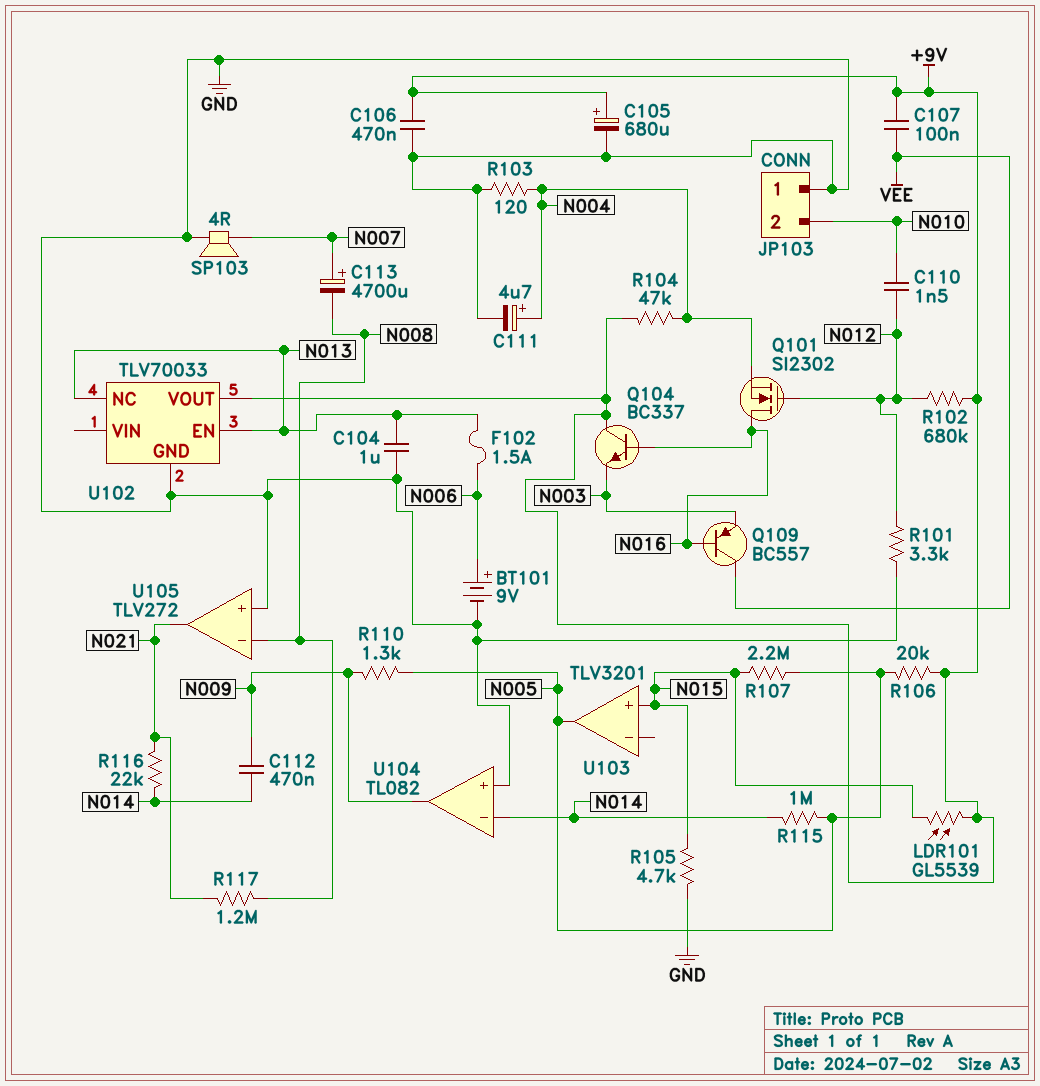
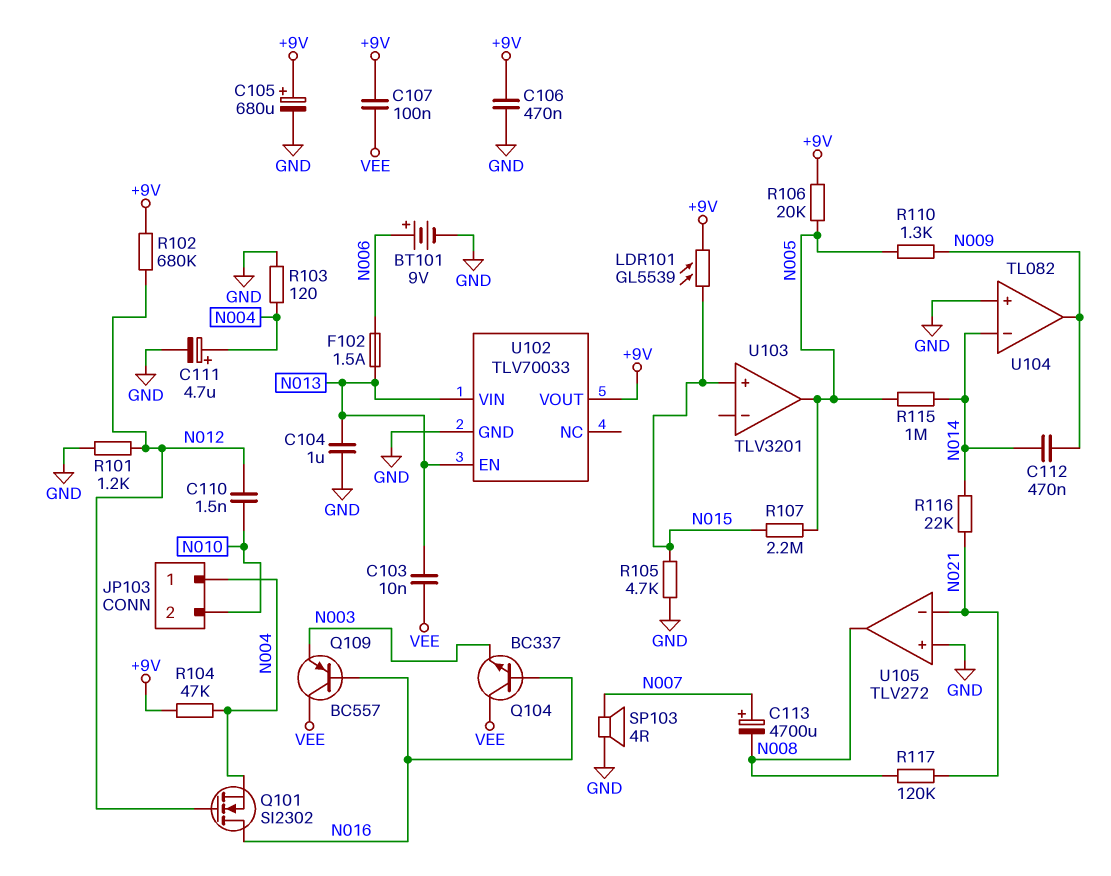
C103: none -> 10nF (N013, VEE)
JP103 pin 1: GND -> N004
Q104: NPN BC337 (B N016, C +9V, E N003) -> NPN BC337 (B N016, C VEE, E N003)
R101: 3.3k (GND, N012) -> 1.2k (GND, N012)
R117: 1.2M (N008, N021) -> 120k (N008, N021)
U102 pin NC: N013 -> none
U102 pin VIN: none -> N013
U105 pin in-: N008 -> N021
U105 pin out: N021 -> N008

